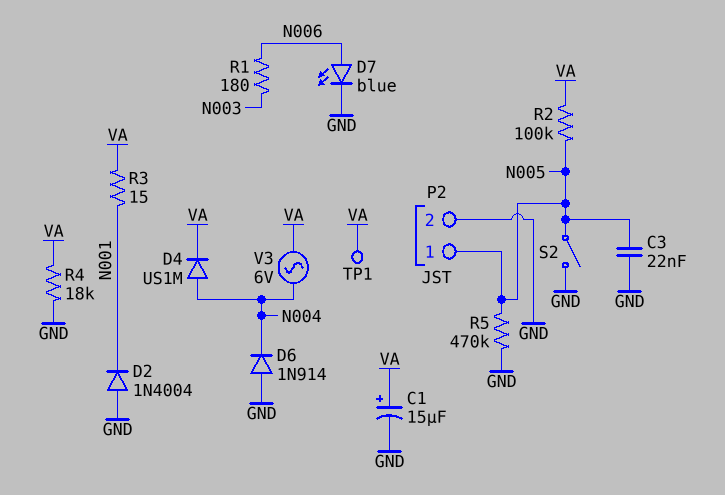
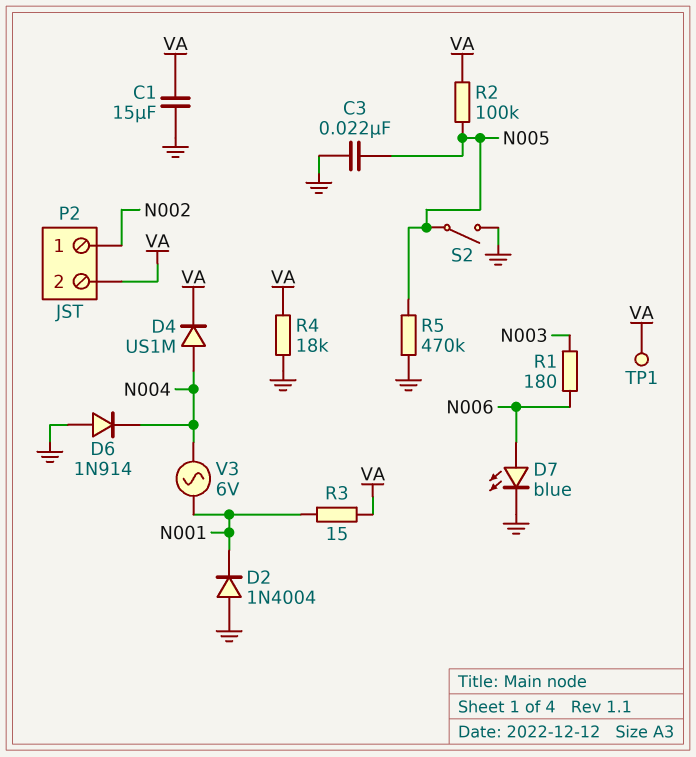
C1: 15uF (plus VA, minus GND) -> 15uF (GND, VA)
P2 pin 1: N005 -> N002
P2 pin 2: GND -> VA
V3: AC 6V (N004, VA) -> AC 6V (N001, N004)

